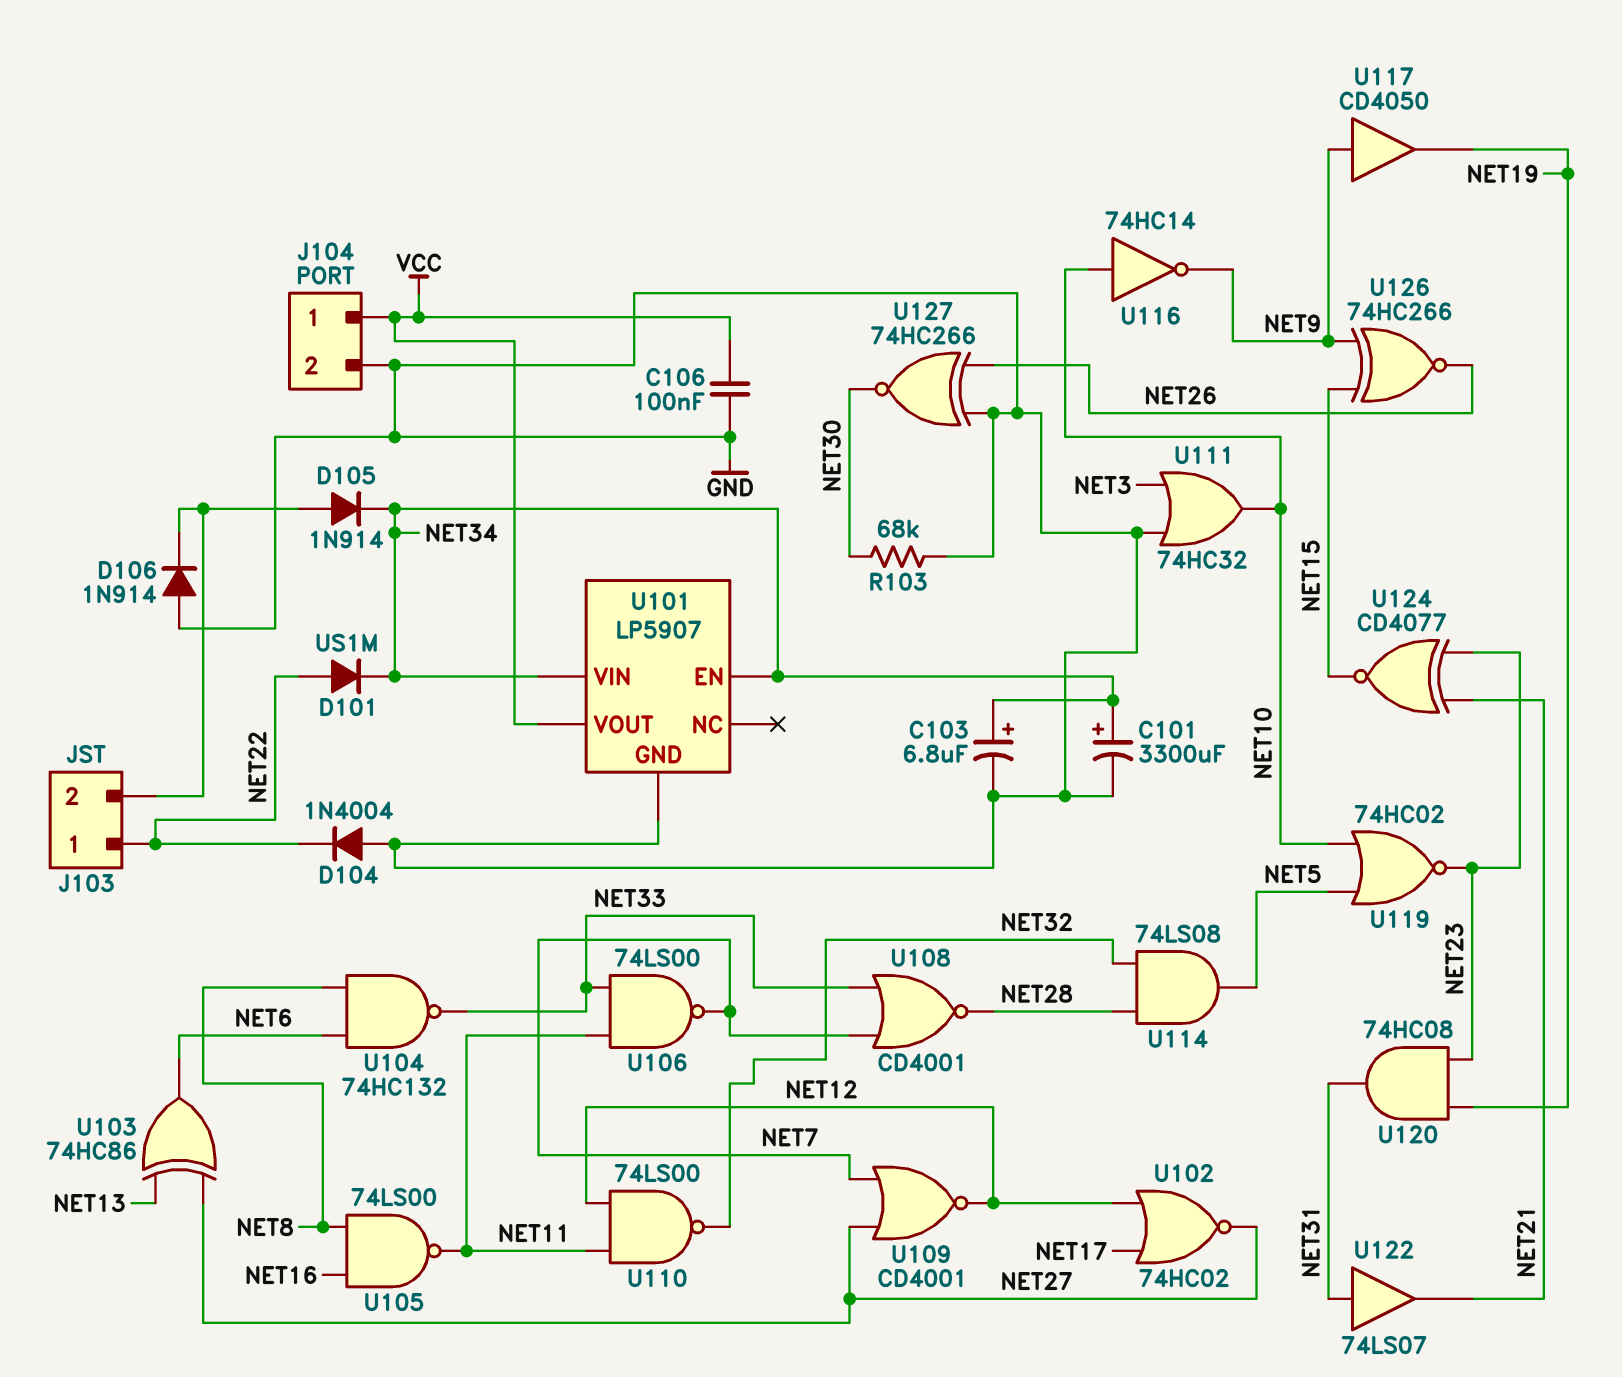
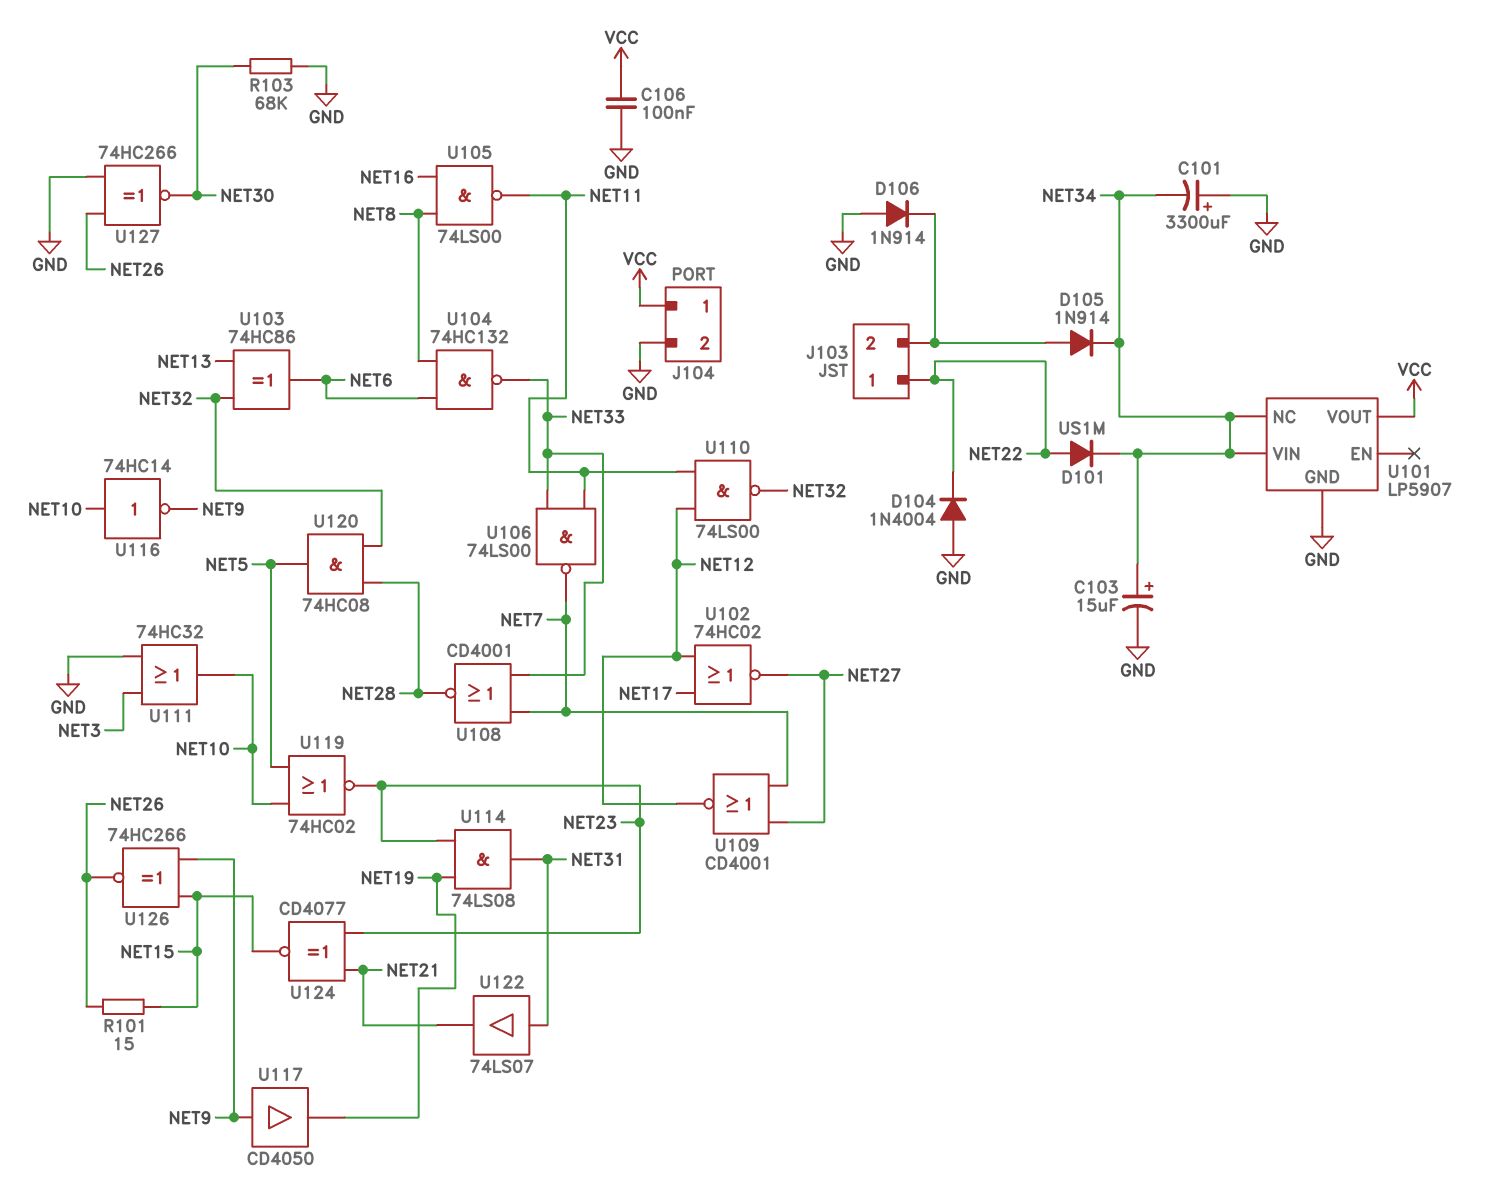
C101: 3300uF (plus NET34, minus GND) -> 3300uF (plus GND, minus NET34)
C103: 6.8uF (plus NET34, minus GND) -> 15uF (plus NET34, minus GND)
R101: none -> 15 (NET15, NET26)
U101 pin EN: NET34 -> none
U101 pin NC: none -> NET34
U103: XOR 74HC86 (in NET13, in NET27, out NET6) -> XOR 74HC86 (in NET13, in NET32, out NET6)
U114: AND 74LS08 (in NET28, in NET32, out NET5) -> AND 74LS08 (in NET19, in NET23, out NET31)
U120: AND 74HC08 (in NET19, in NET23, out NET31) -> AND 74HC08 (in NET28, in NET32, out NET5)

